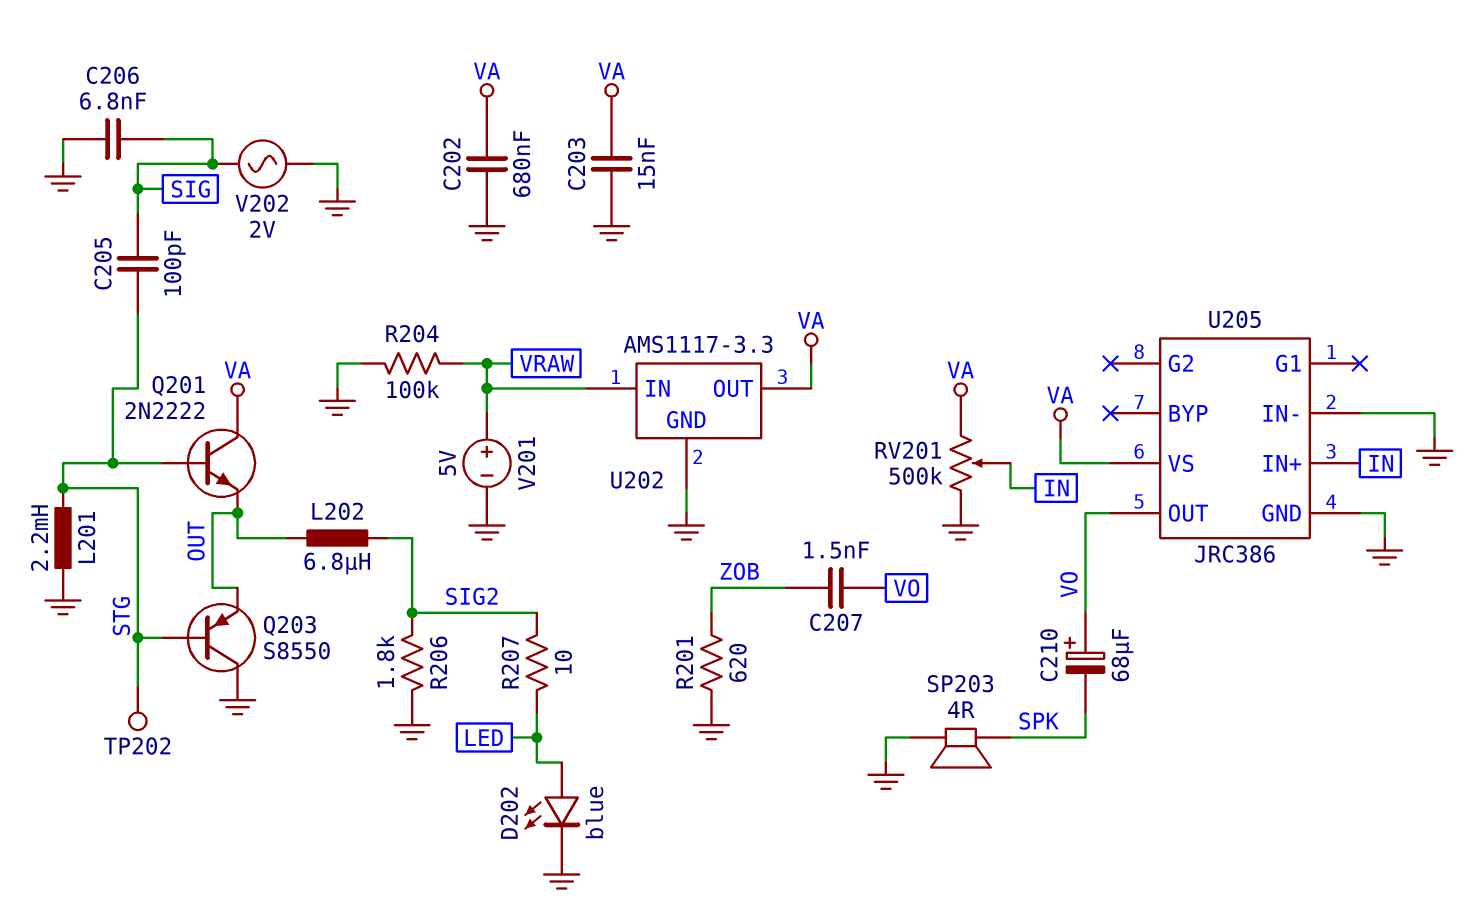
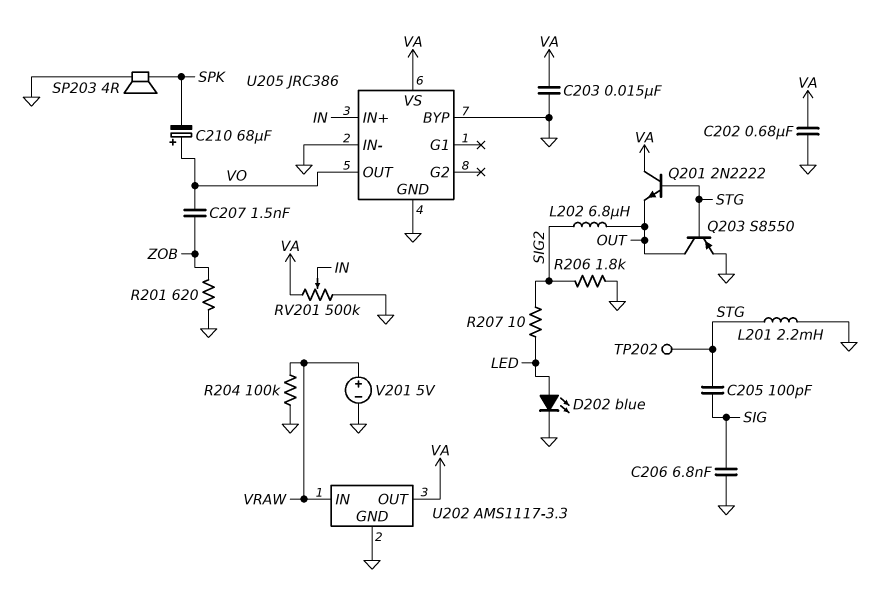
Q203: PNP S8550 (B STG, C GND, E OUT) -> PNP S8550 (B STG, C OUT, E GND)
U205 pin BYP: none -> GND
V202: AC 2V (GND, SIG) -> none

